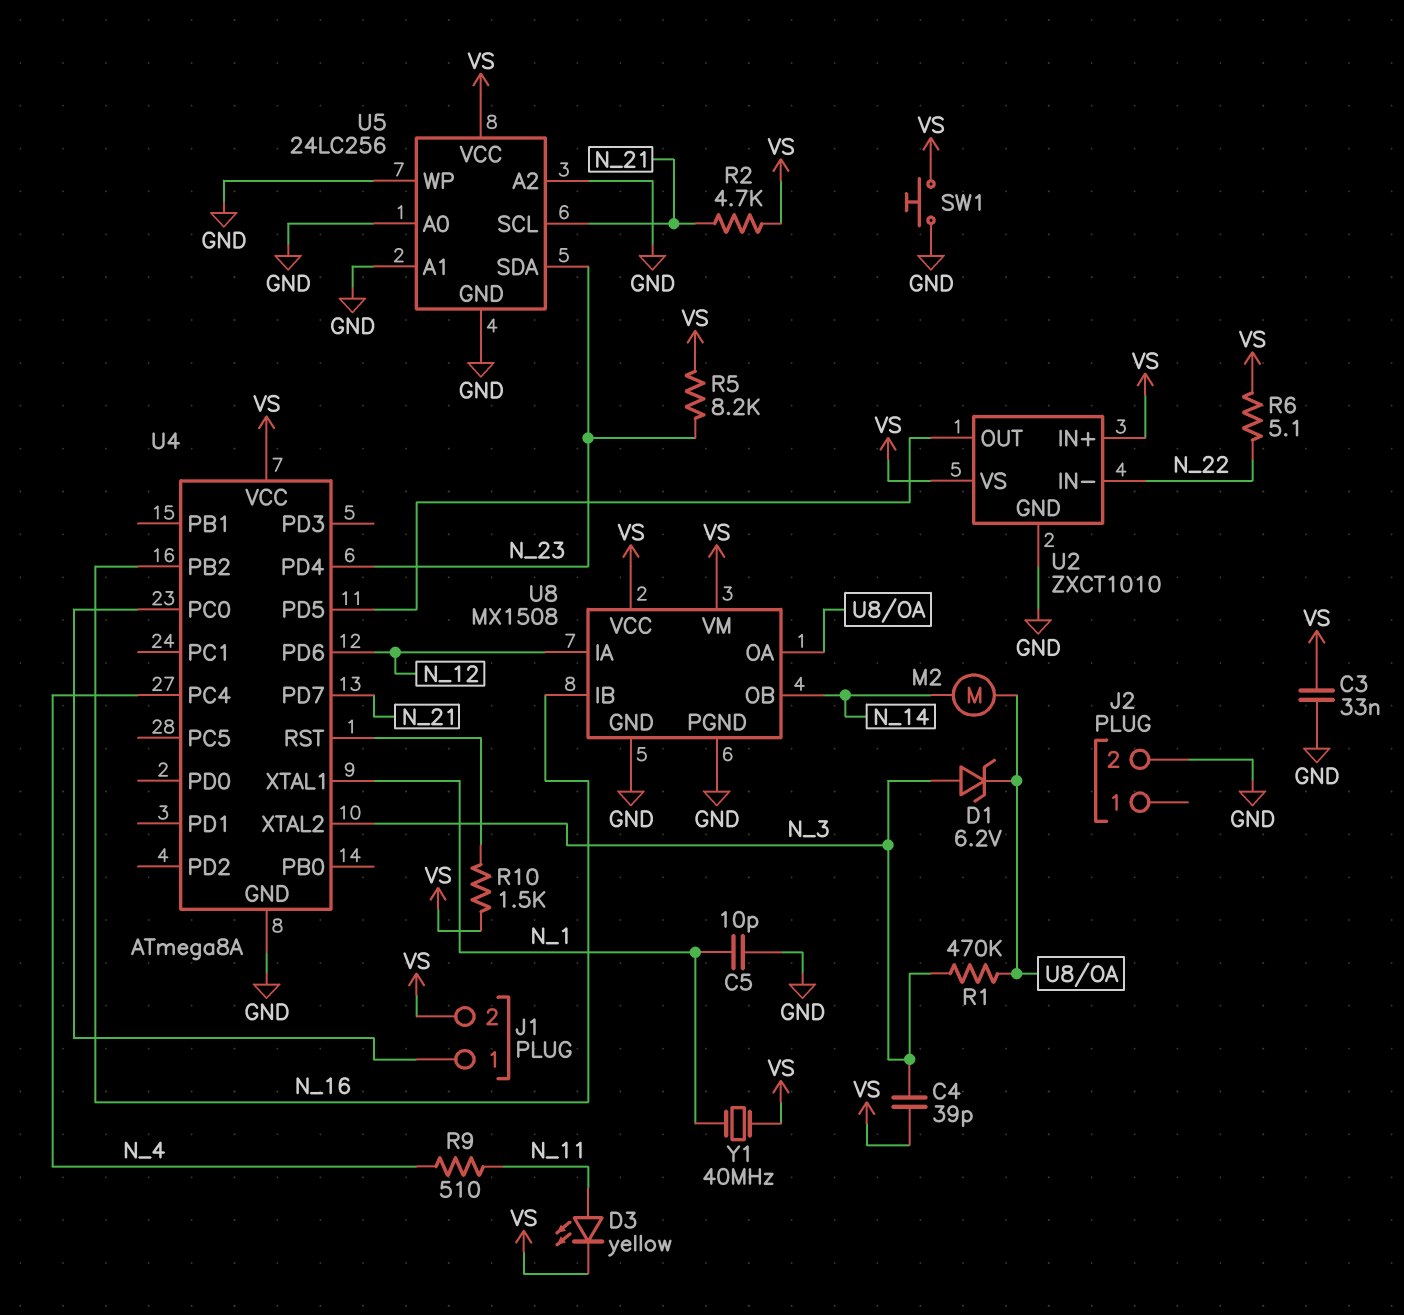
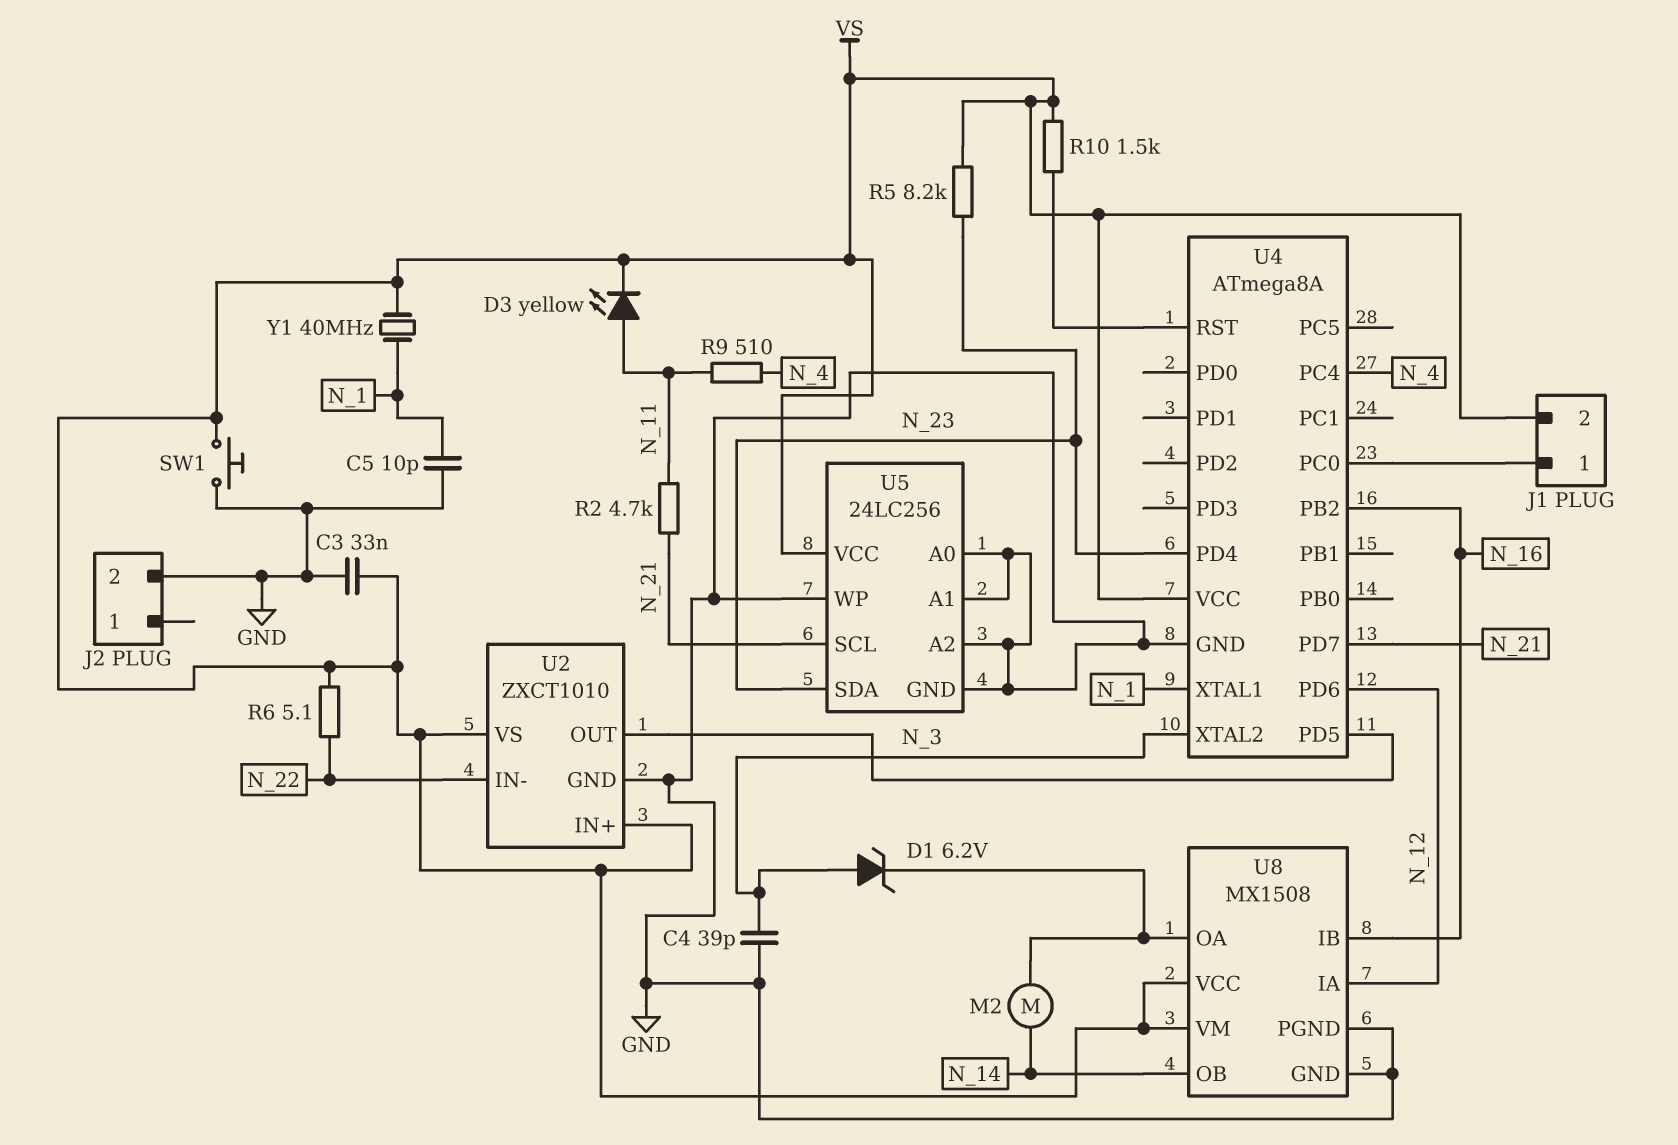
C4: 39pF (N_3, VS) -> 39pF (GND, N_3)
R1: 470k (N_3, U8/OA) -> none
R2: 4.7k (N_21, VS) -> 4.7k (N_11, N_21)

